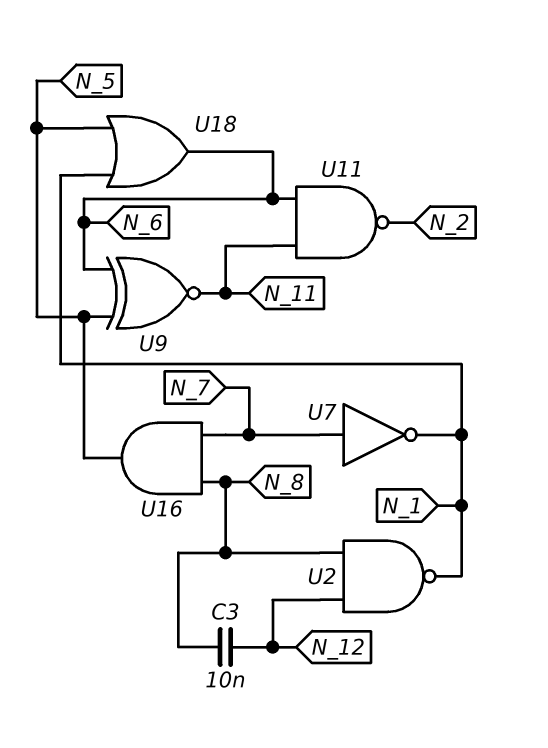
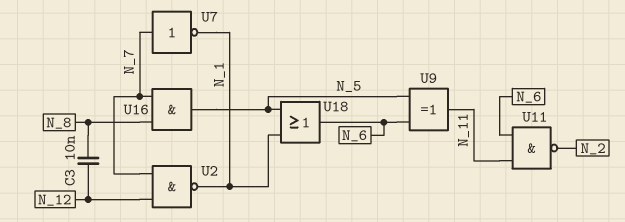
U2: NAND (in N_8, in N_12, out N_1) -> NAND (in N_7, in N_12, out N_1)
U9: XNOR (in N_5, in N_6, out N_11) -> XOR (in N_5, in N_6, out N_11)

